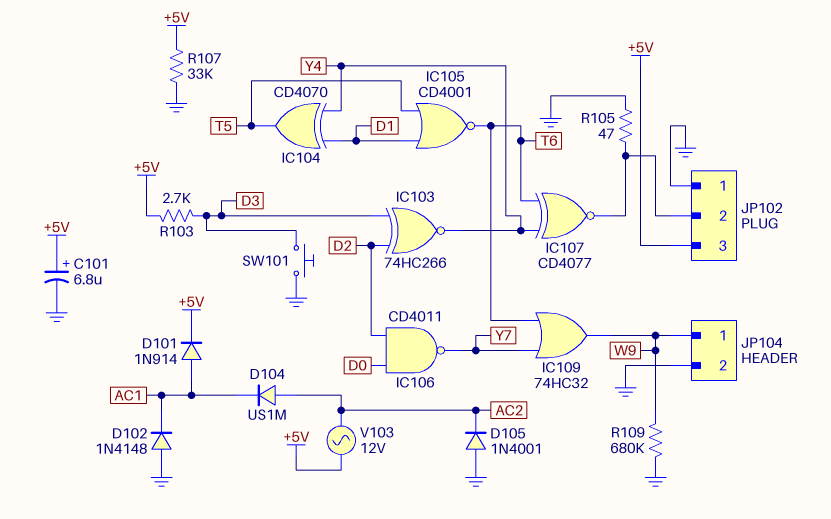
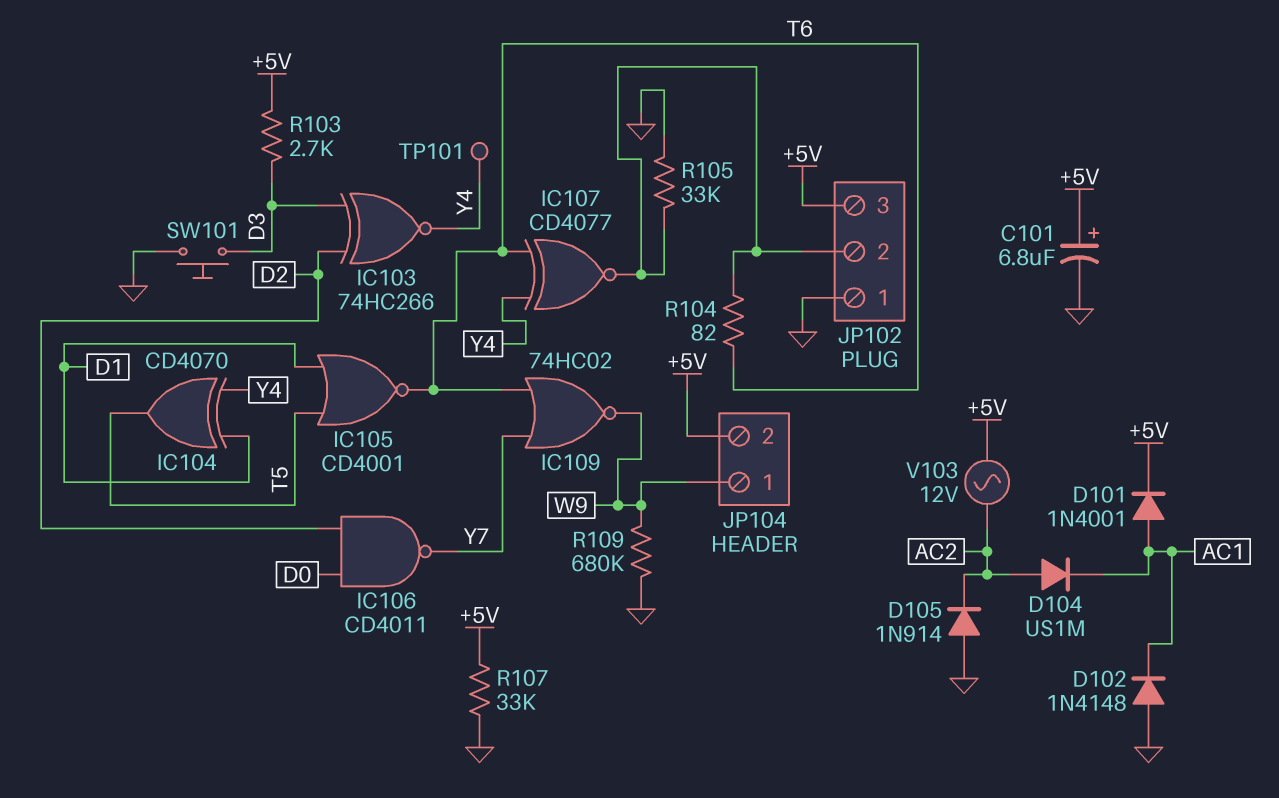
D101: diode 1N914 (A AC1, K +5V) -> diode 1N4001 (A AC1, K +5V)
D105: diode 1N4001 (A GND, K AC2) -> diode 1N914 (A GND, K AC2)
IC109: OR 74HC32 (in T6, in Y7, out W9) -> NOR 74HC02 (in T6, in Y7, out W9)
JP104 pin 2: GND -> +5V
R104: none -> 82 (JP102/2, T6)
R105: 47 (GND, JP102/2) -> 33k (GND, JP102/2)
TP101: none -> test point (Y4)

